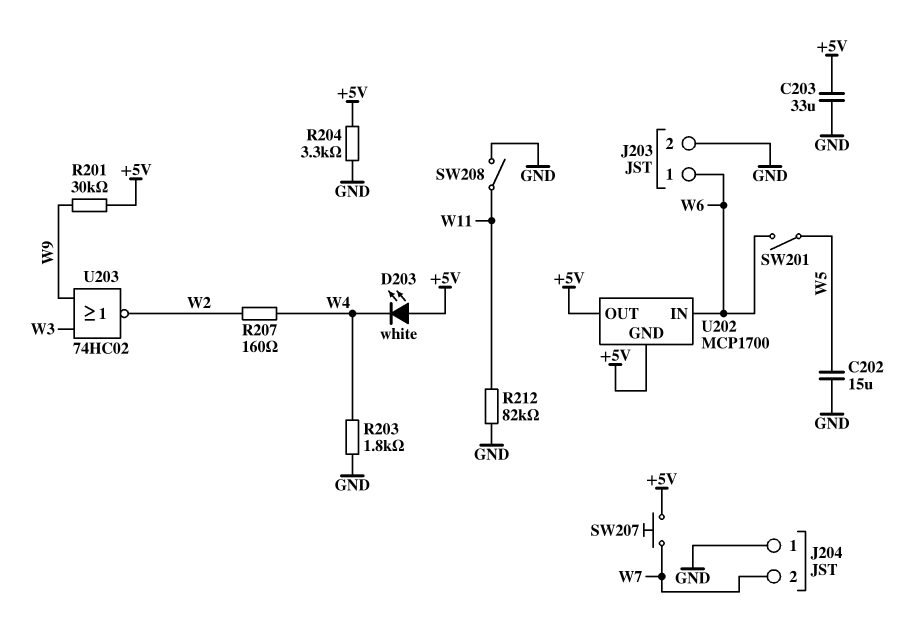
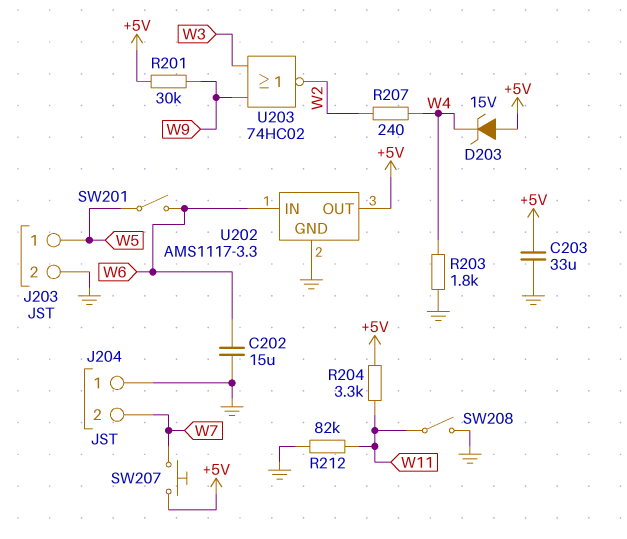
C202: 15uF (GND, W5) -> 15uF (GND, W6)
D203: LED white (A +5V, K W4) -> zener 15V (A +5V, K W4)
J203 pin 1: W6 -> W5
R204: 3.3k (+5V, GND) -> 3.3k (+5V, W11)
R207: 160 (W2, W4) -> 240 (W2, W4)
U202: MCP1700 -> AMS1117-3.3
U202 pin GND: +5V -> GND

